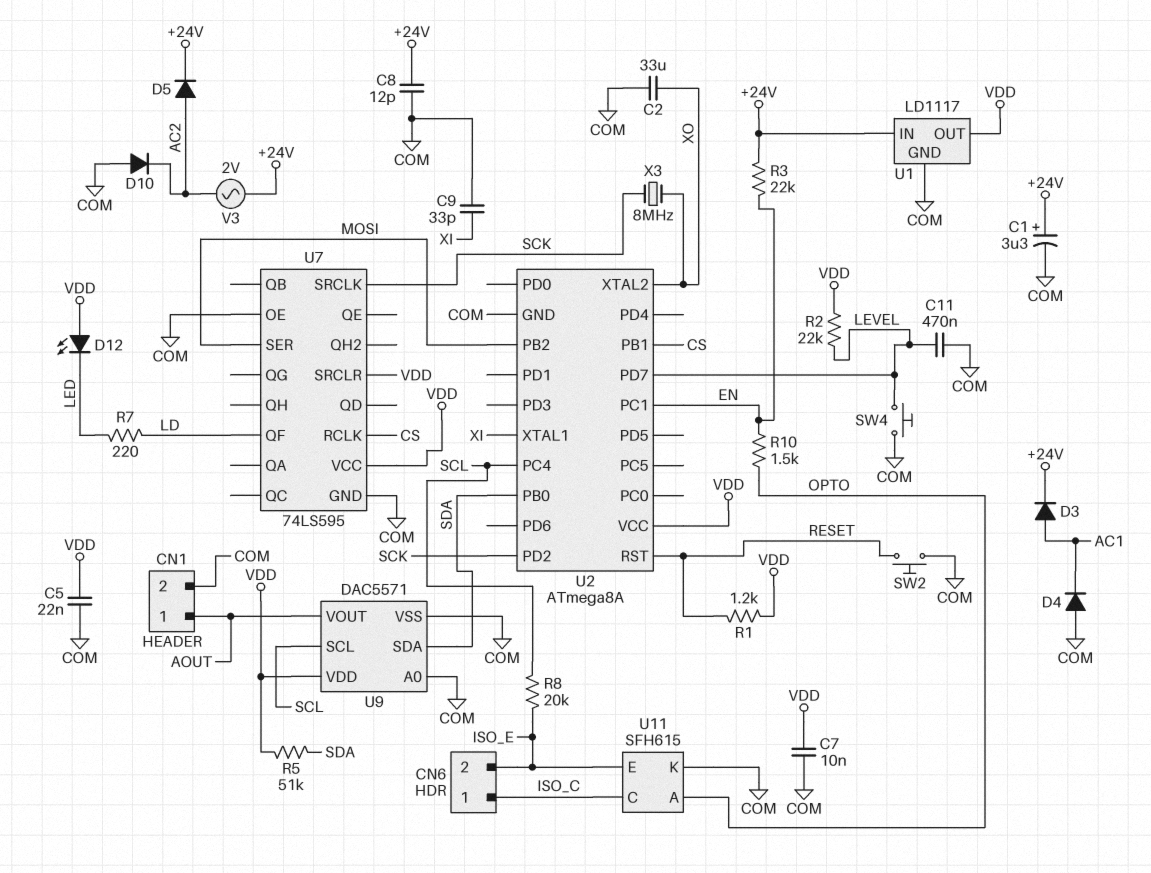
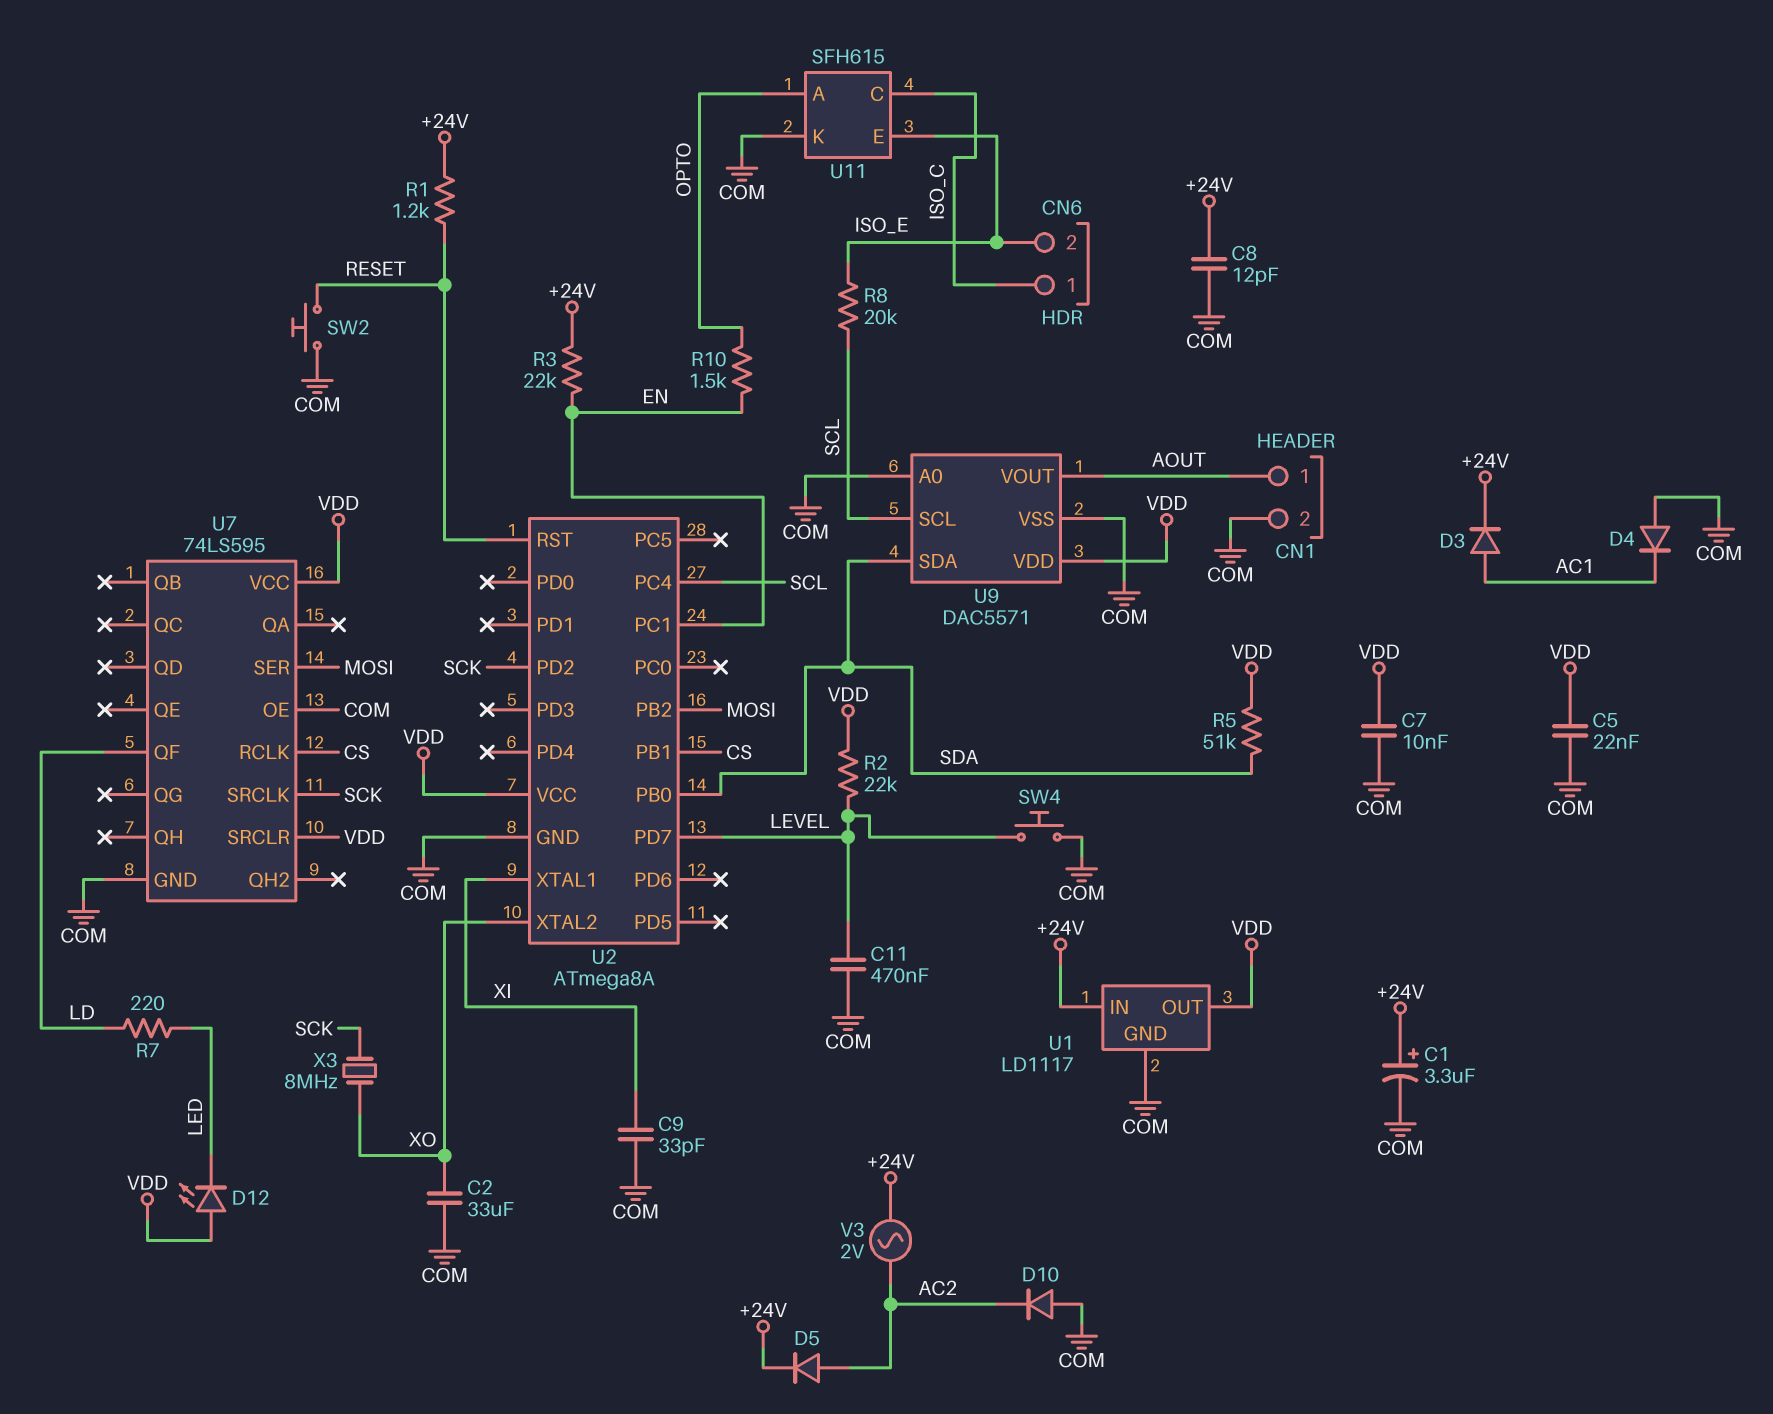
R1: 1.2k (RESET, VDD) -> 1.2k (+24V, RESET)

